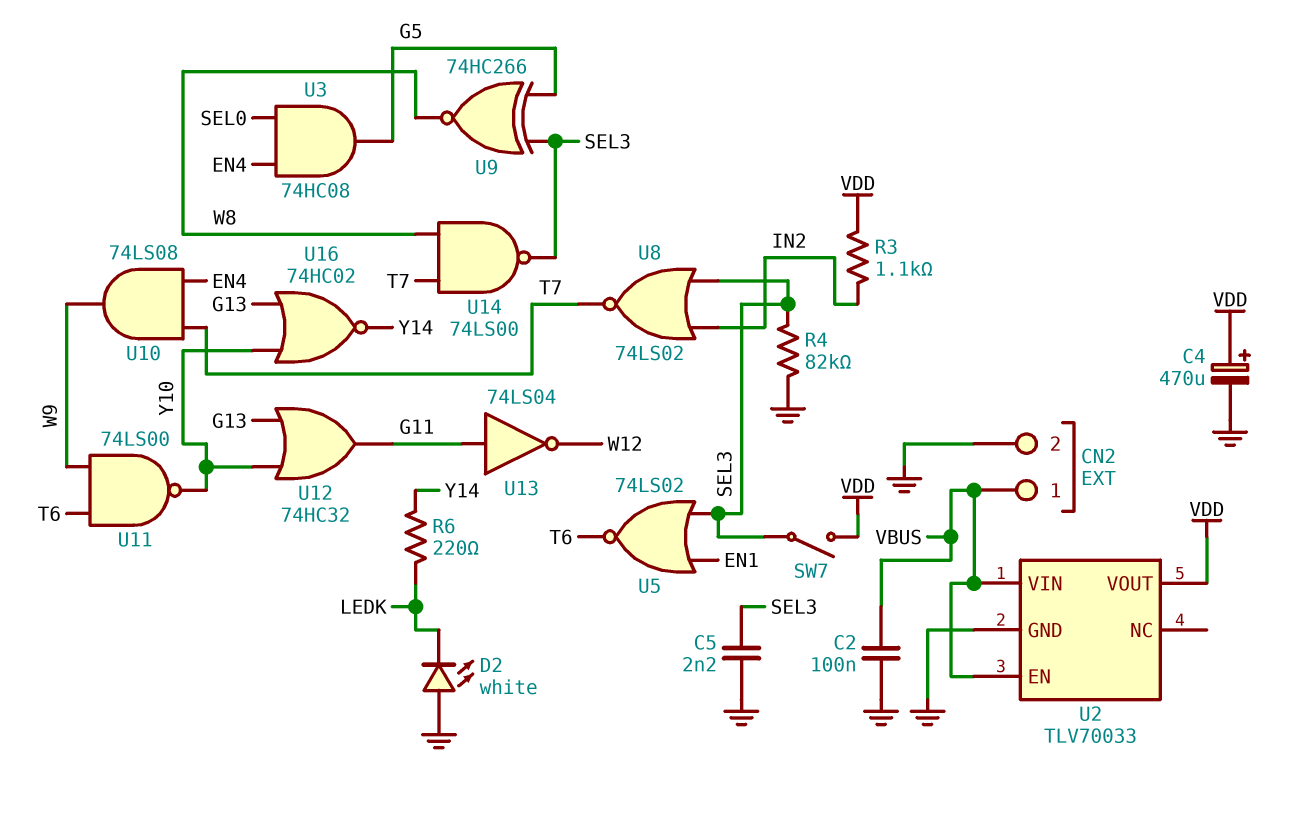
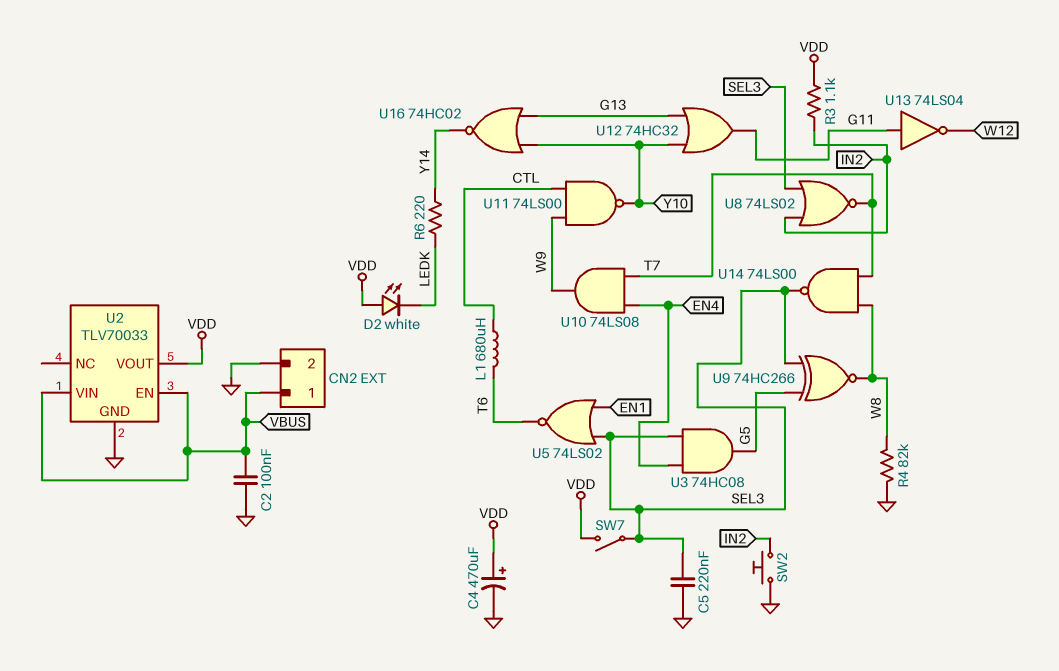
C5: 2.2nF (GND, SEL3) -> 220nF (GND, SEL3)
D2: LED white (A GND, K LEDK) -> LED white (A VDD, K LEDK)
L1: none -> 680uH (CTL, T6)
R4: 82k (GND, SEL3) -> 82k (GND, W8)
SW2: none -> button (GND, IN2)
U3: AND 74HC08 (in EN4, in SEL0, out G5) -> AND 74HC08 (in EN4, in SEL3, out G5)
U11: NAND 74LS00 (in T6, in W9, out Y10) -> NAND 74LS00 (in CTL, in W9, out Y10)

